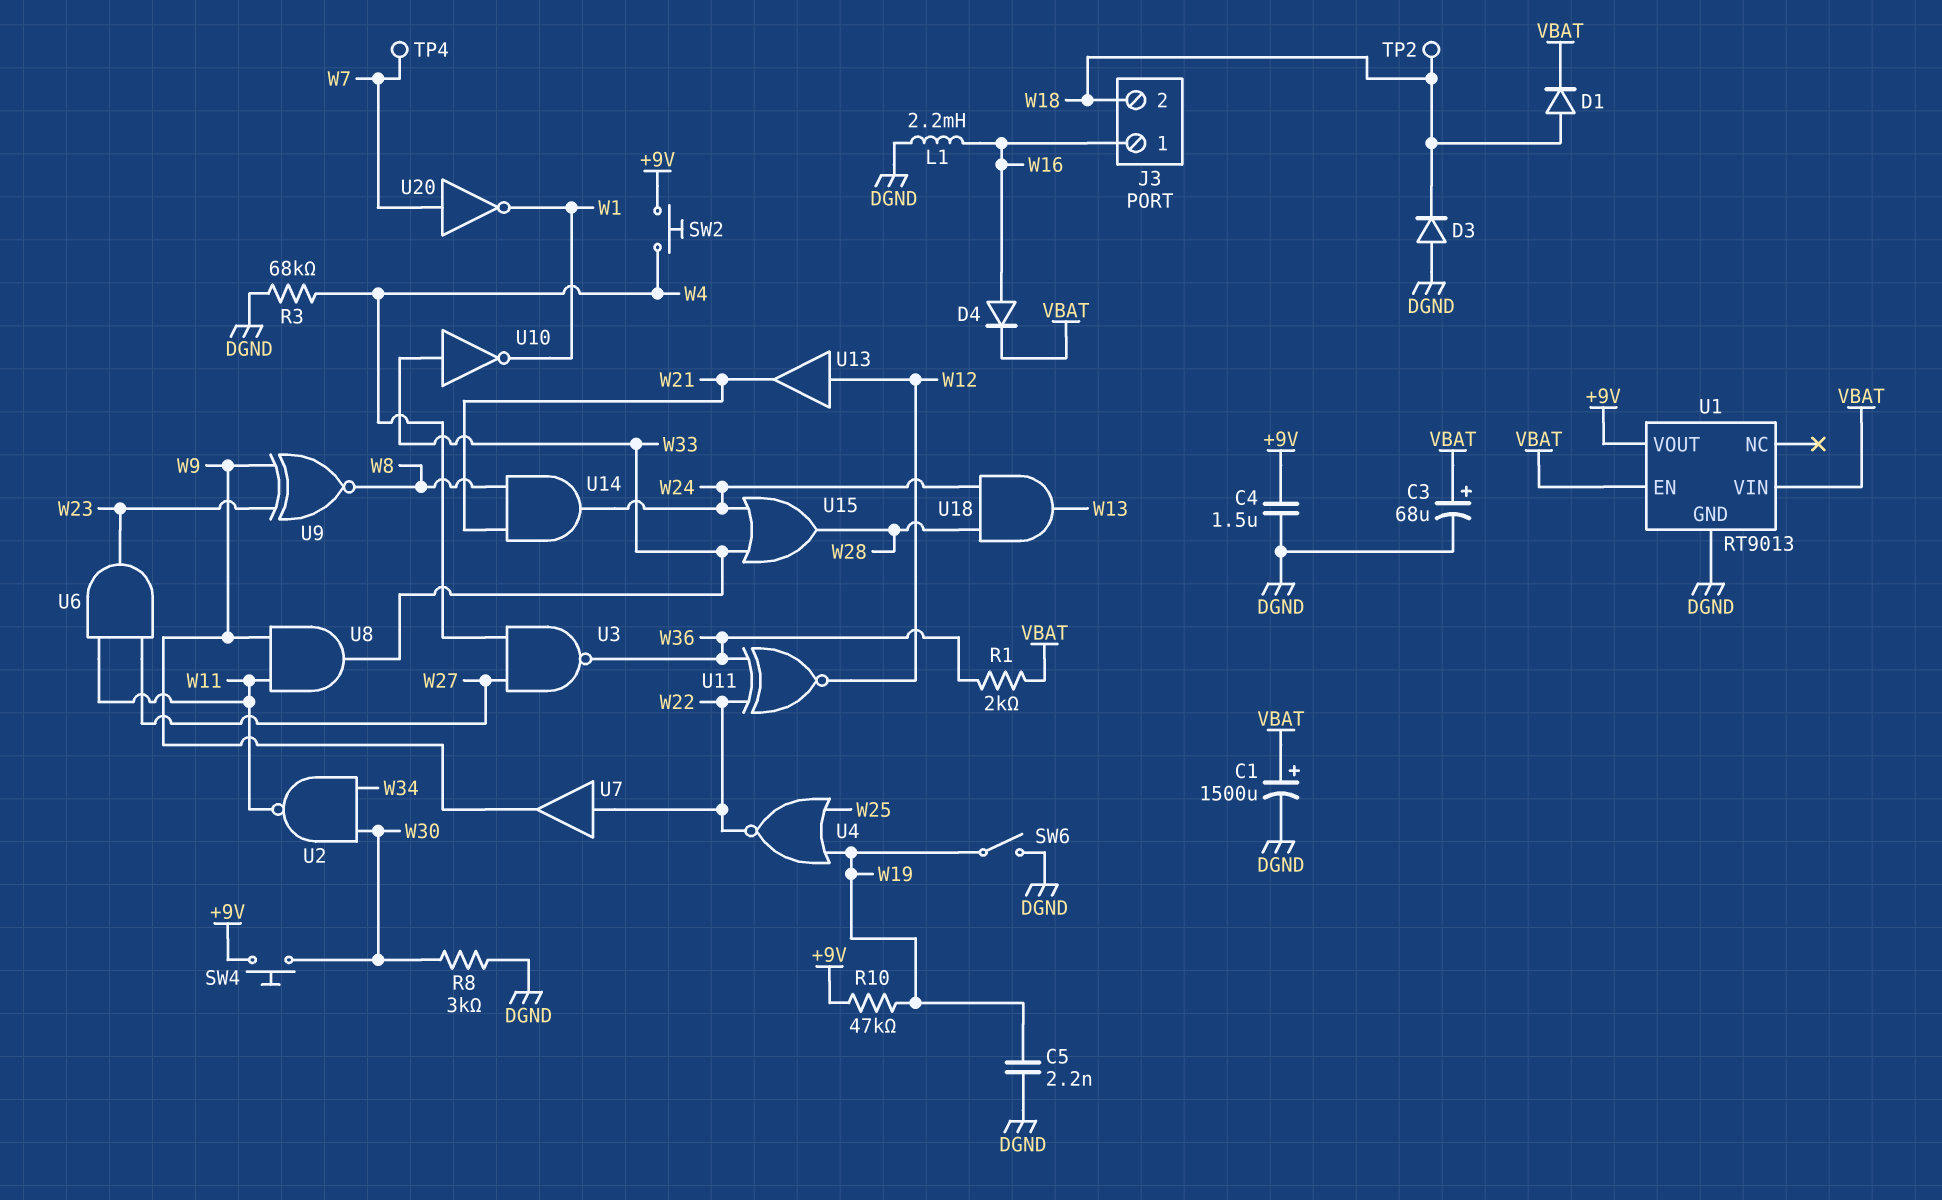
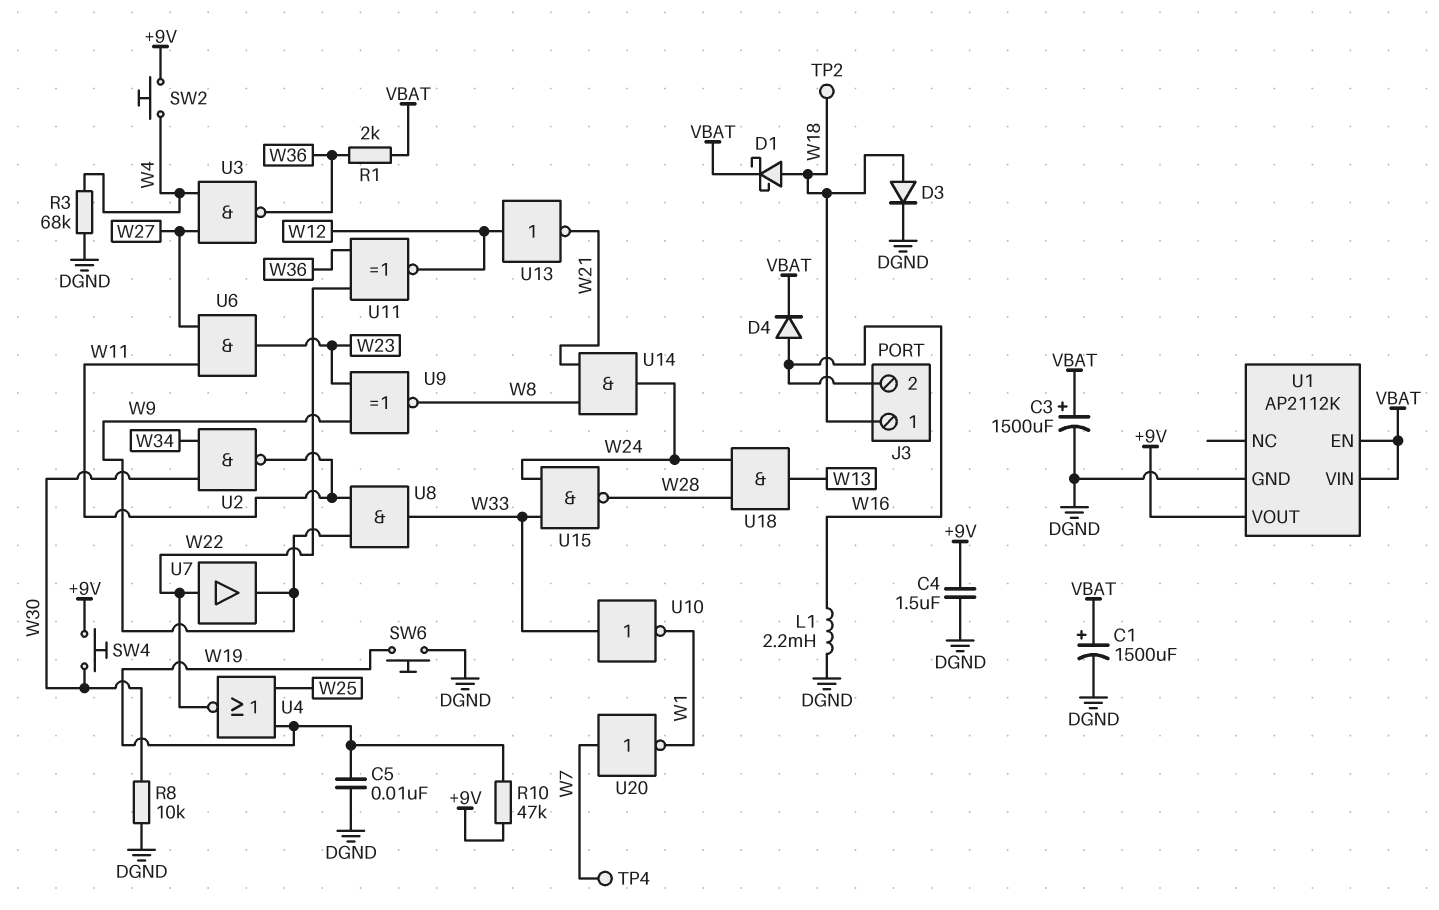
C3: 68uF (plus VBAT, minus DGND) -> 1500uF (plus VBAT, minus DGND)
C5: 2.2nF (DGND, W19) -> 10nF (DGND, W19)
D1: diode (A W18, K VBAT) -> schottky (A W18, K VBAT)
D3: diode (A DGND, K W18) -> diode (A W18, K DGND)
J3 pin 1: W16 -> W18
J3 pin 2: W18 -> W16
R8: 3k (DGND, W30) -> 10k (DGND, W30)
SW6: switch (DGND, W19) -> button (DGND, W19)
U1: RT9013 -> AP2112K
U13: buffer (in W12, out W21) -> NOT (in W12, out W21)
U15: OR (in W24, in W33, out W28) -> NAND (in W24, in W33, out W28)

